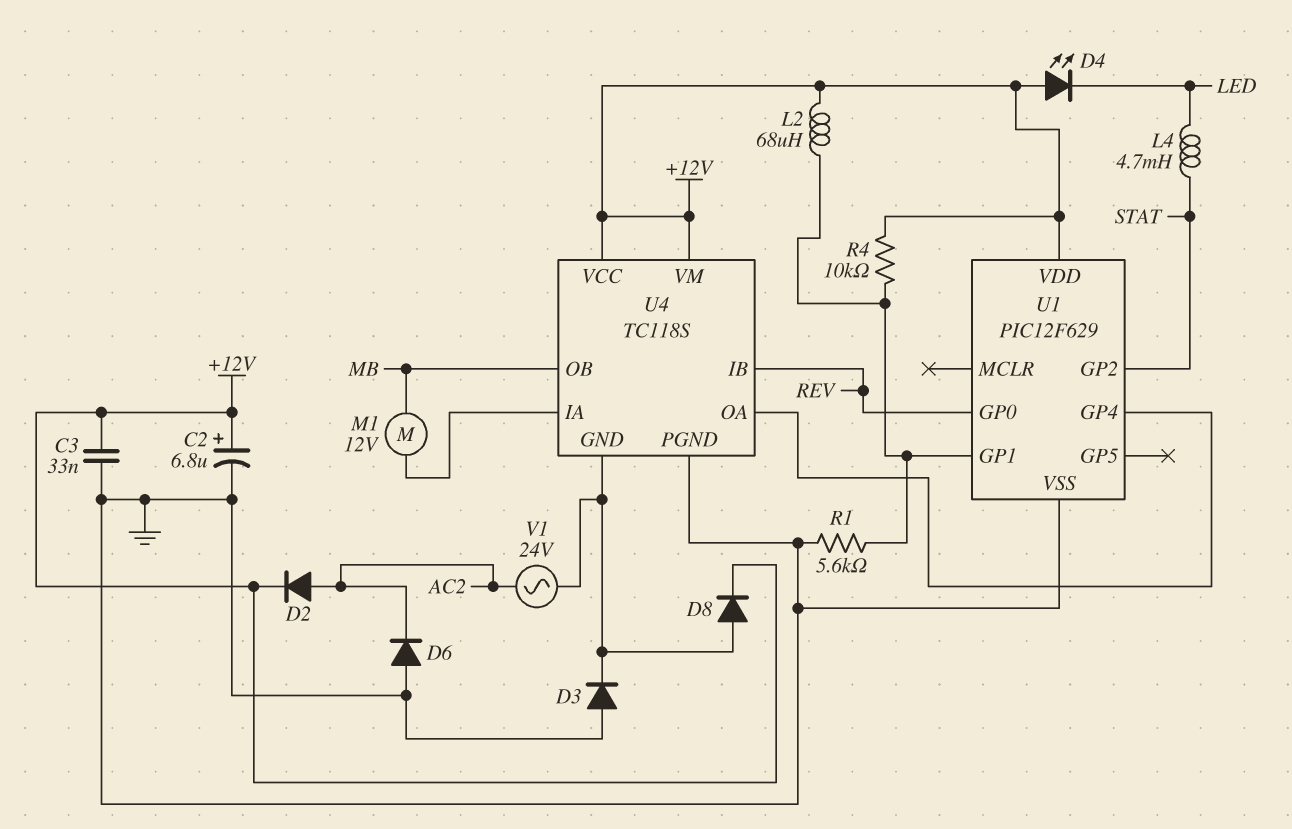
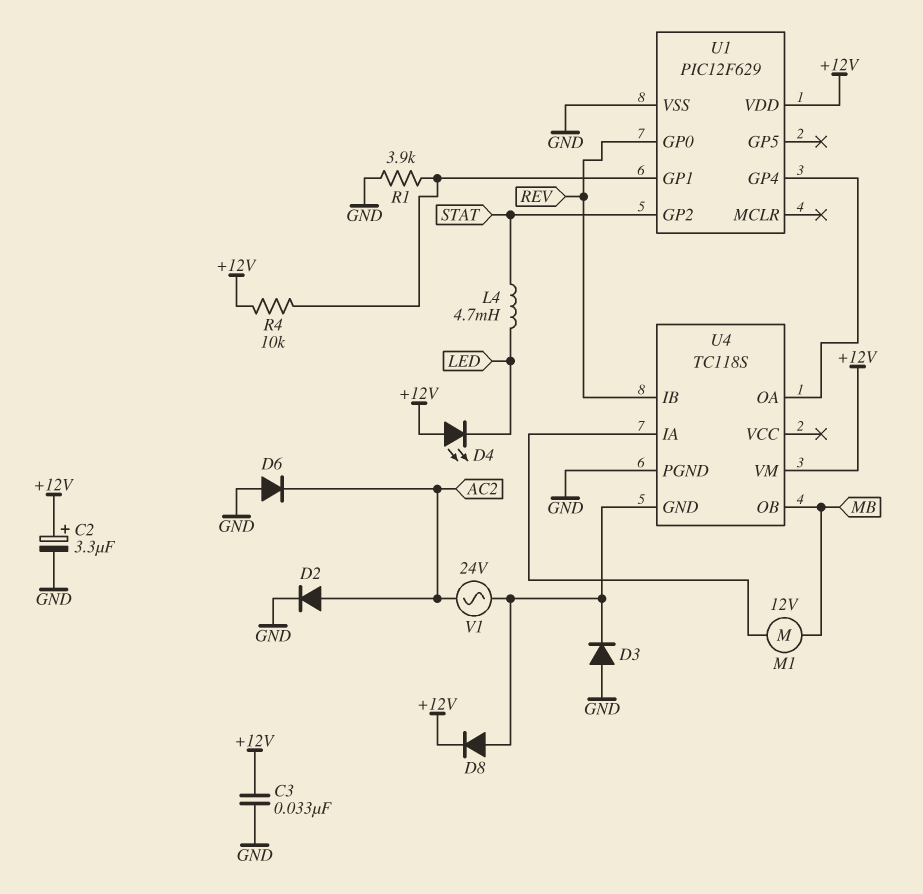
C2: 6.8uF (plus +12V, minus GND) -> 3.3uF (plus +12V, minus GND)
D2: diode (A AC2, K +12V) -> diode (A AC2, K GND)
L2: 68uH (+12V, U1/GP1) -> none
R1: 5.6k (GND, U1/GP1) -> 3.9k (GND, U1/GP1)
U4 pin VCC: +12V -> none

